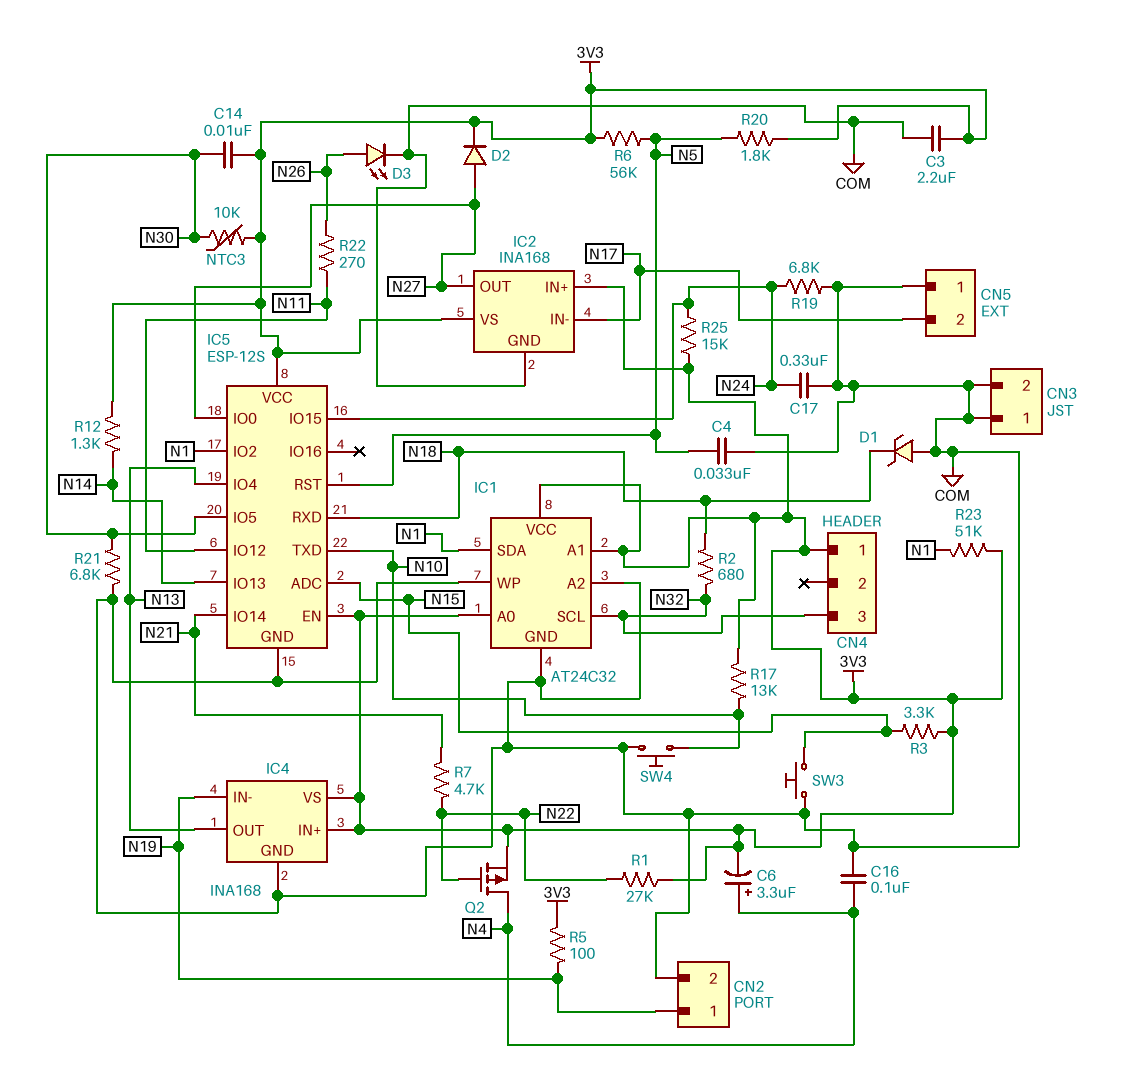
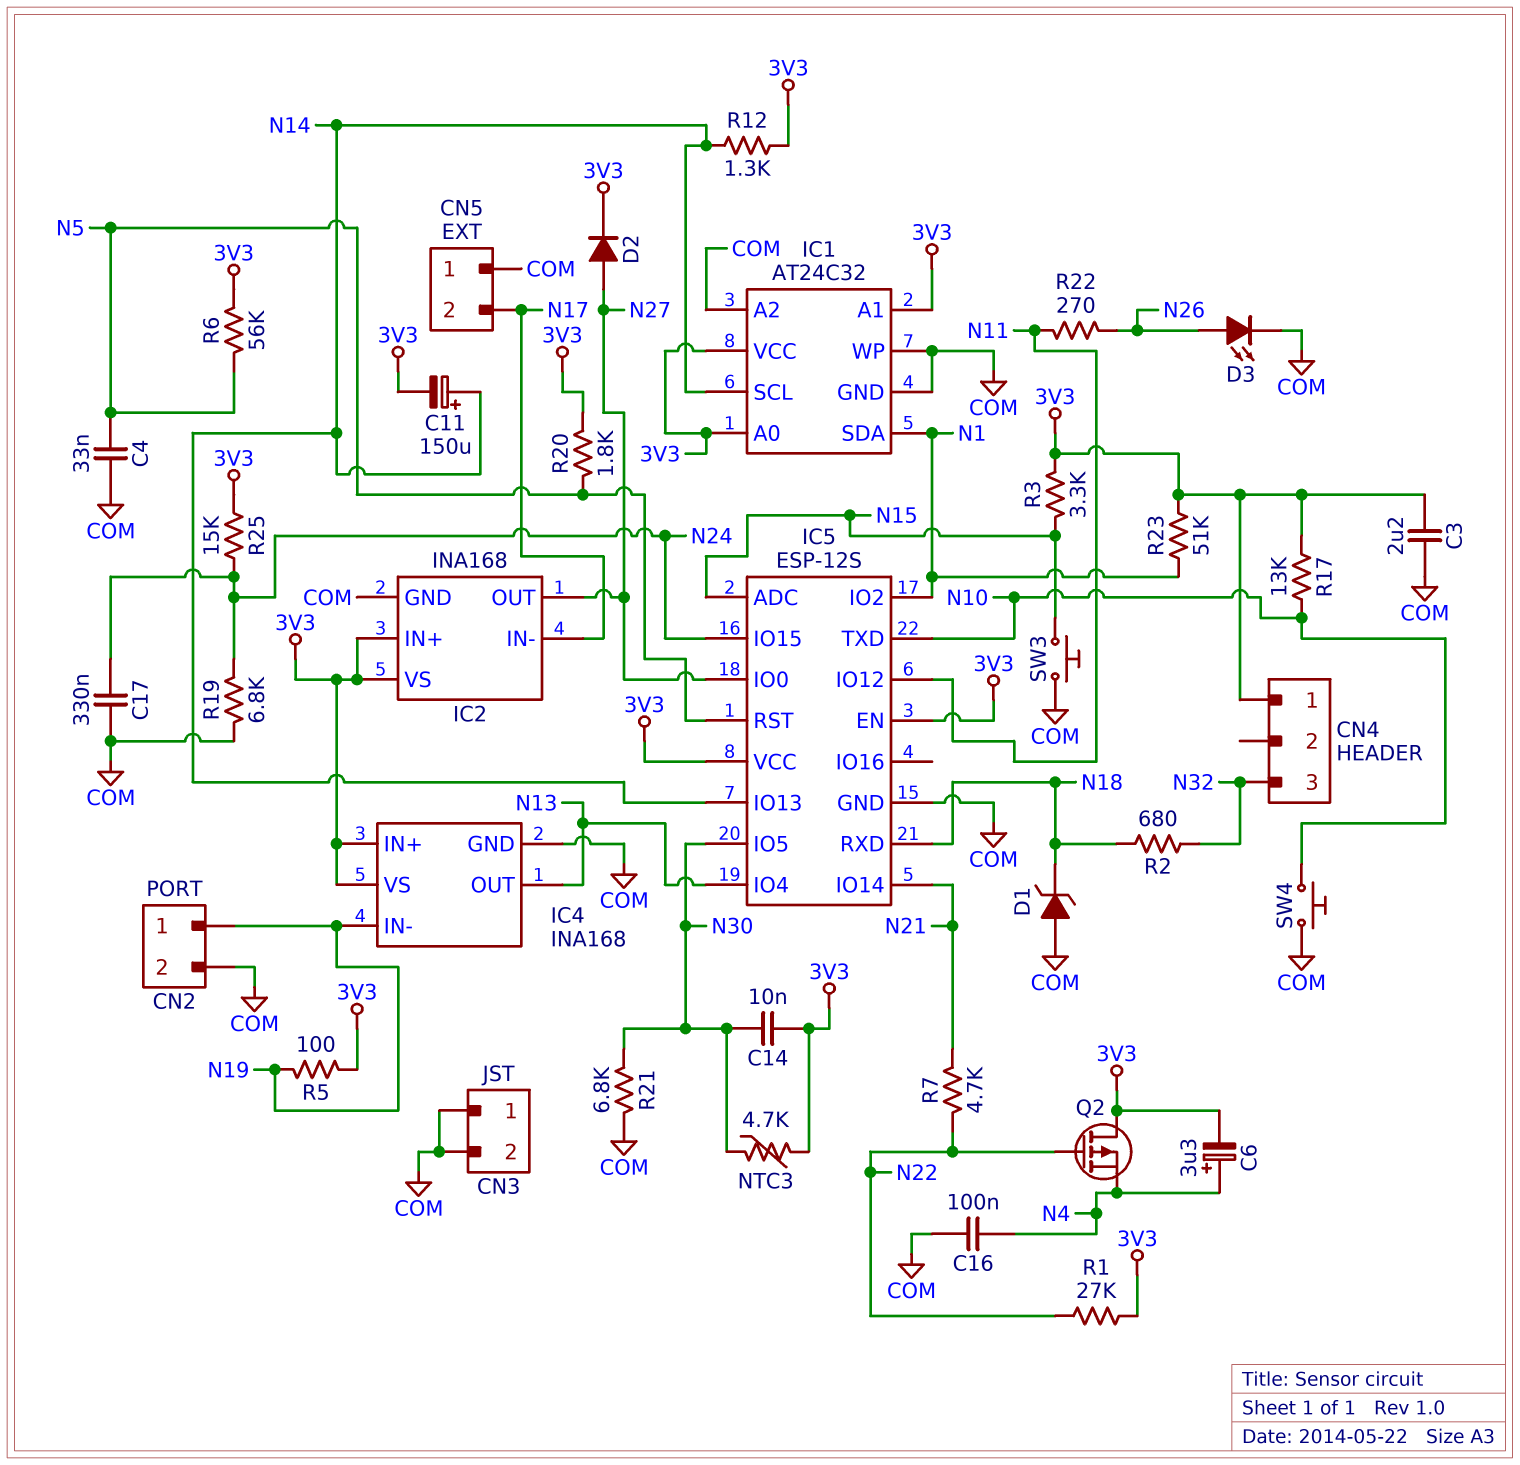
C11: none -> 150uF (plus N14, minus 3V3)
IC1 pin SCL: N32 -> N14
NTC3: 10k (3V3, N30) -> 4.7k (3V3, N30)
Q2: PMOS (G N22, D N4, S 3V3) -> PMOS (G N22, D 3V3, S N4)

